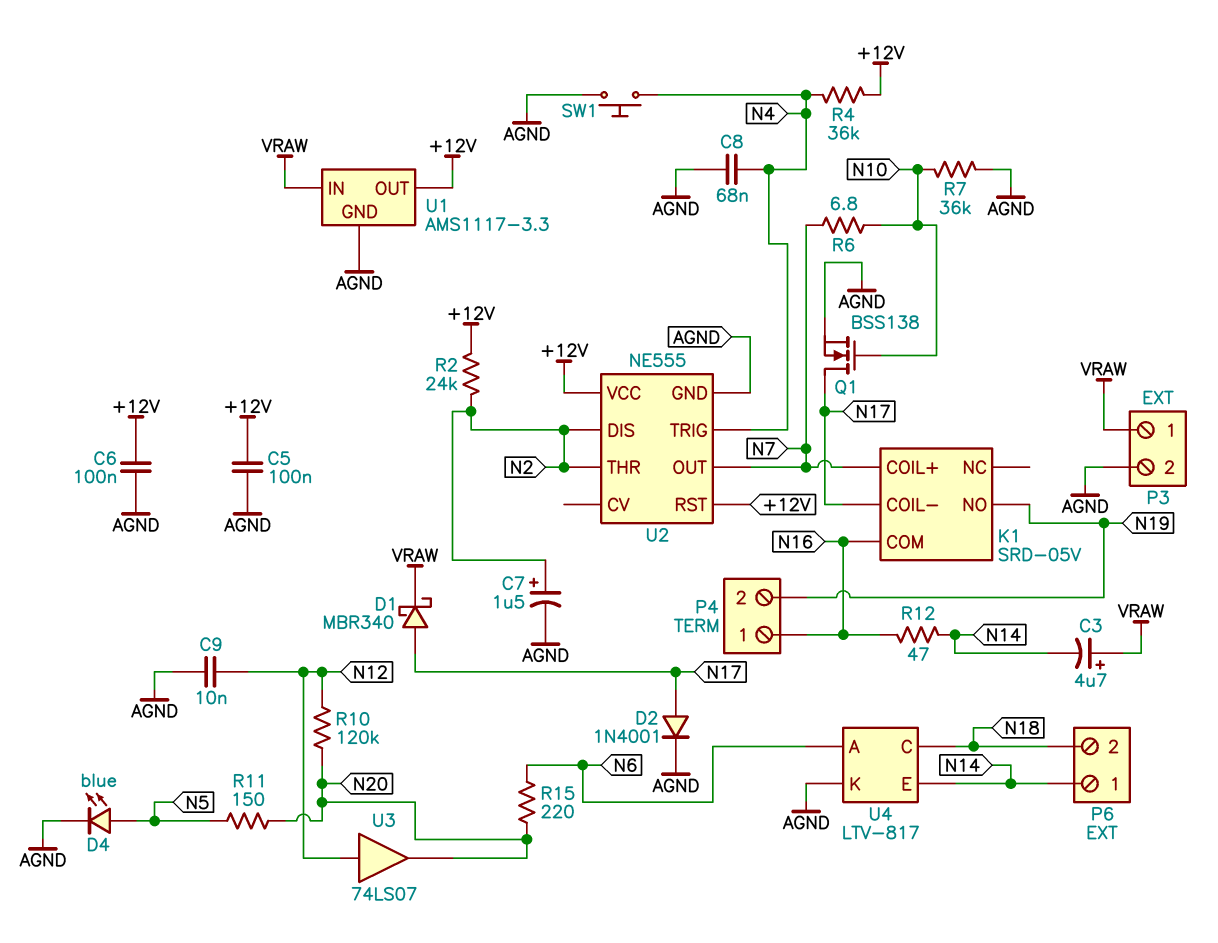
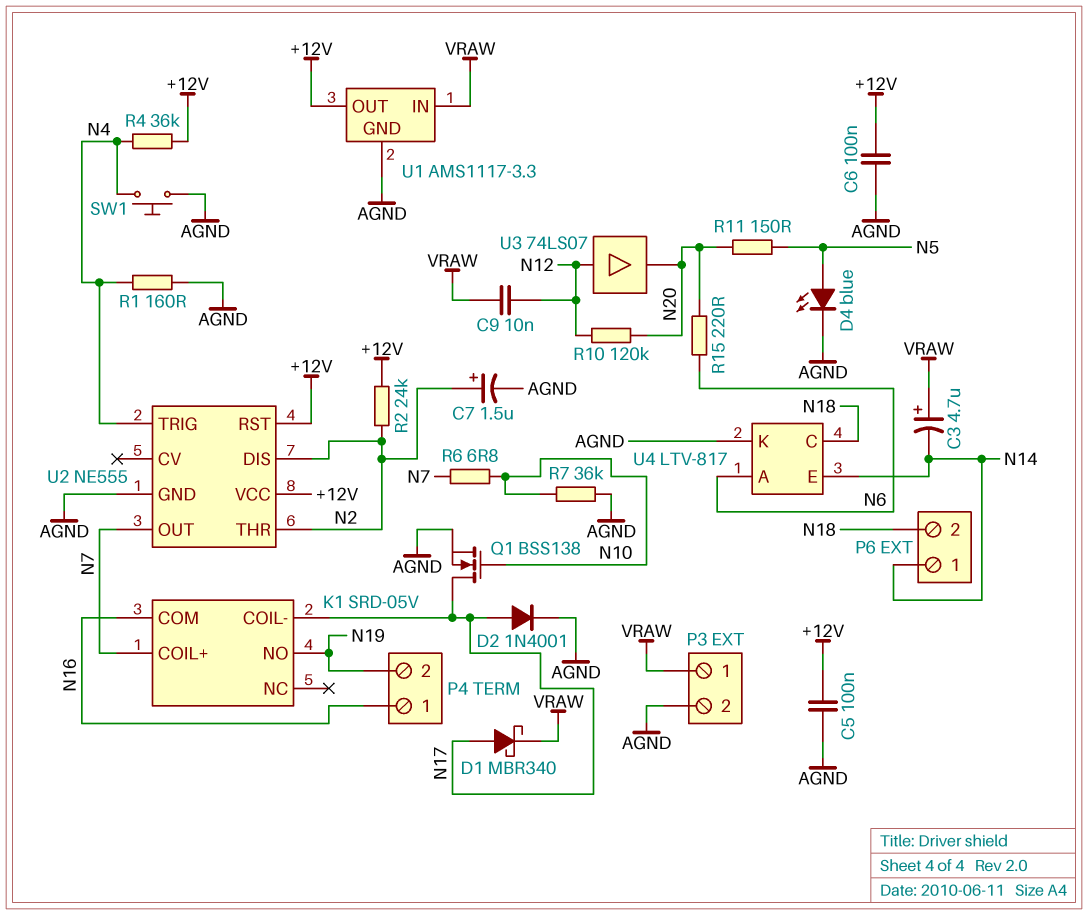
C8: 68nF (AGND, N4) -> none
C9: 10nF (AGND, N12) -> 10nF (N12, VRAW)
R1: none -> 160 (AGND, N4)
R12: 47 (N14, N16) -> none

